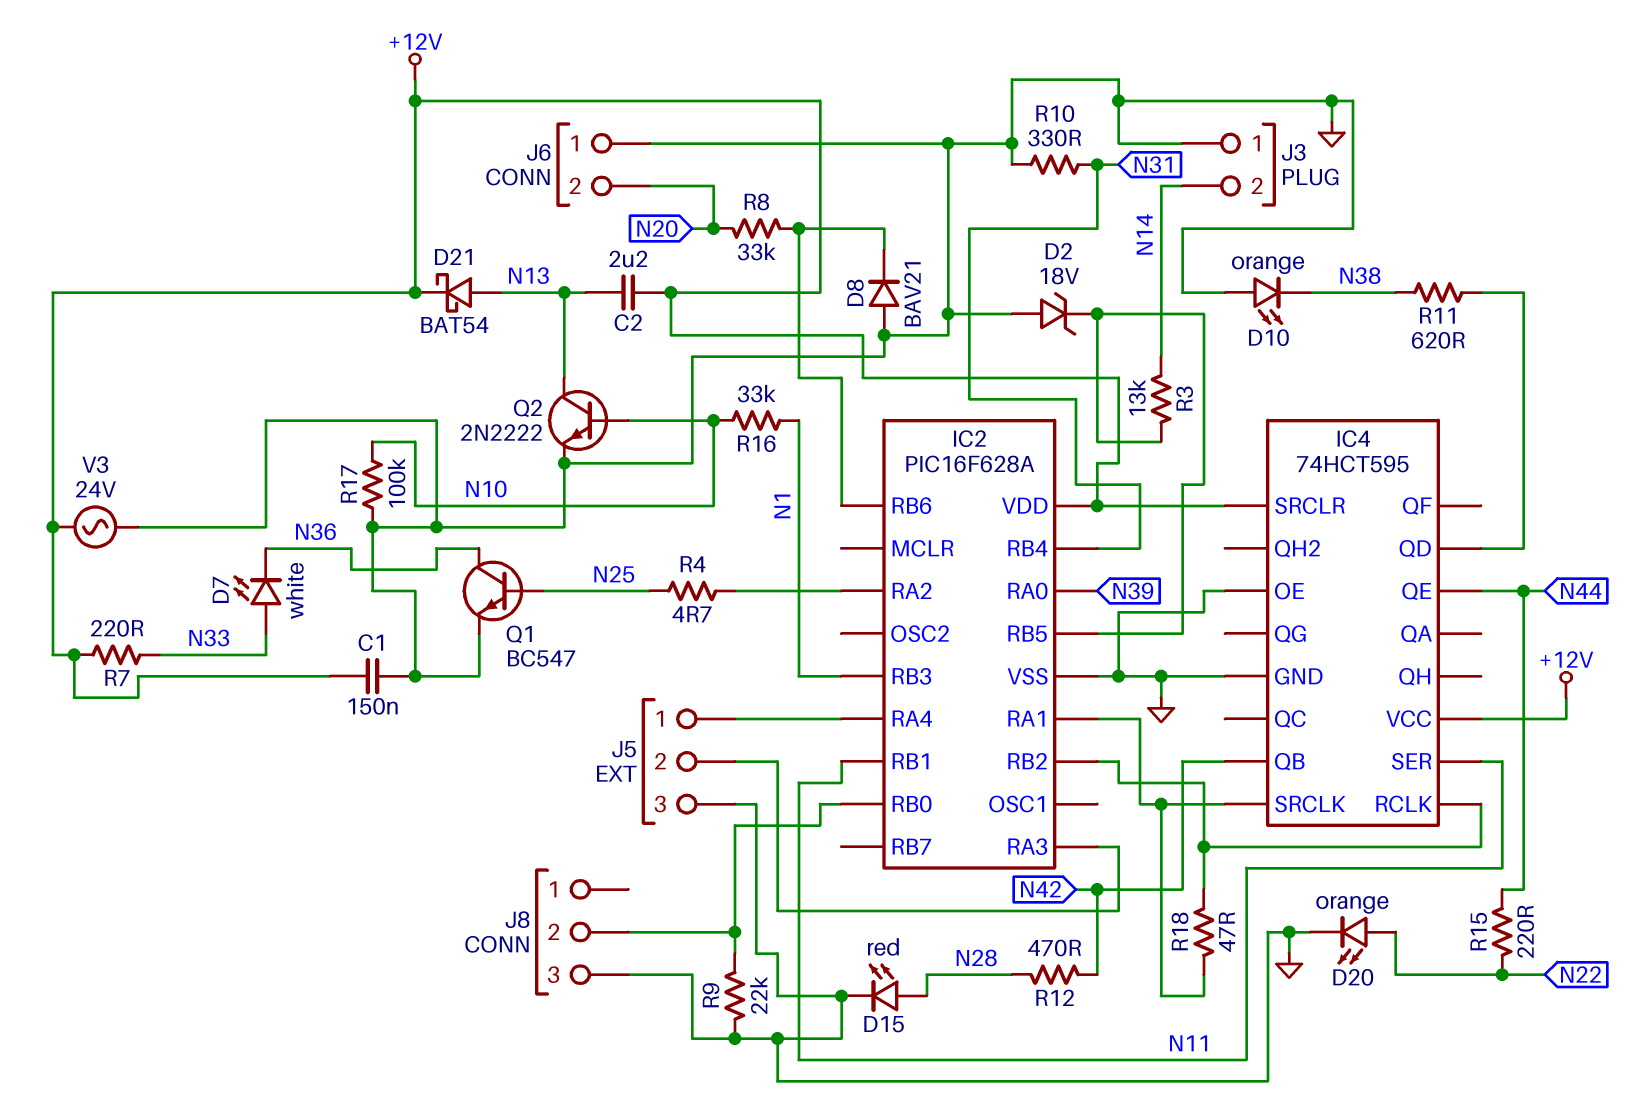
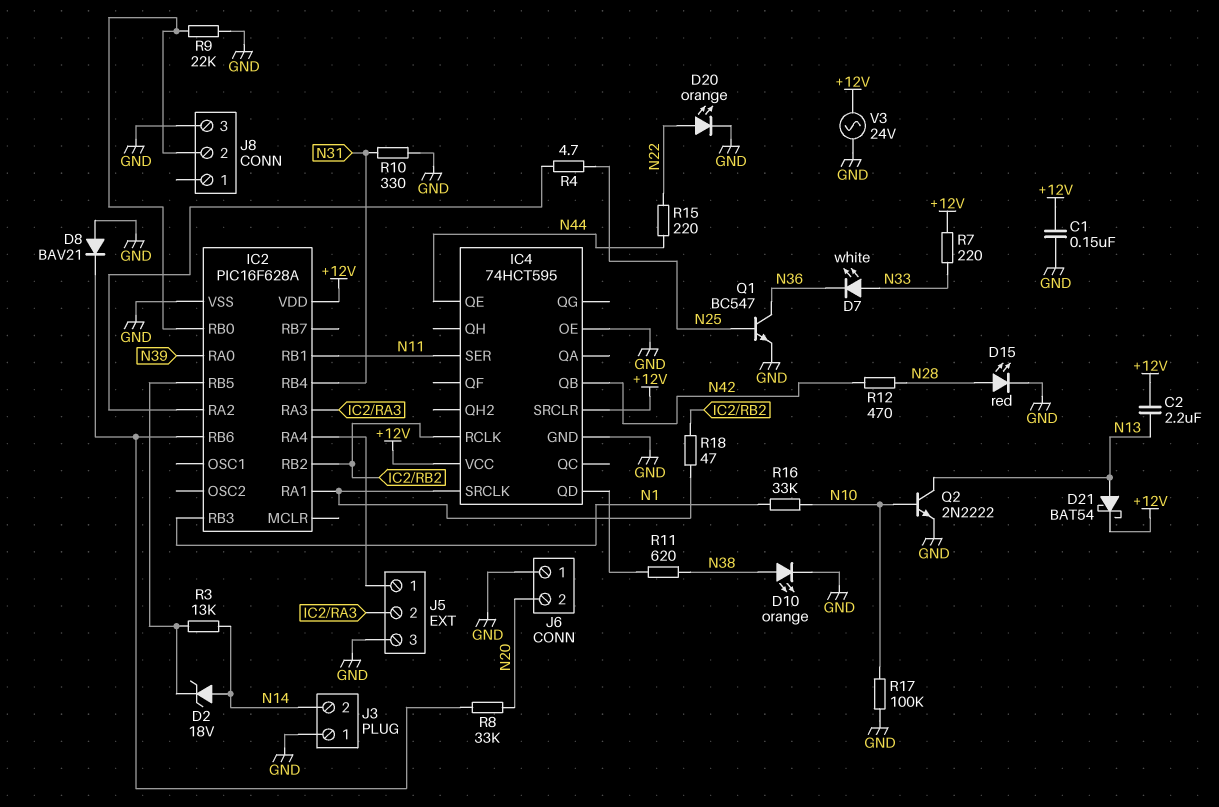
D2: zener 18V (A GND, K IC2/RB5) -> zener 18V (A N14, K IC2/RB5)
D10: LED orange (A GND, K N38) -> LED orange (A N38, K GND)

